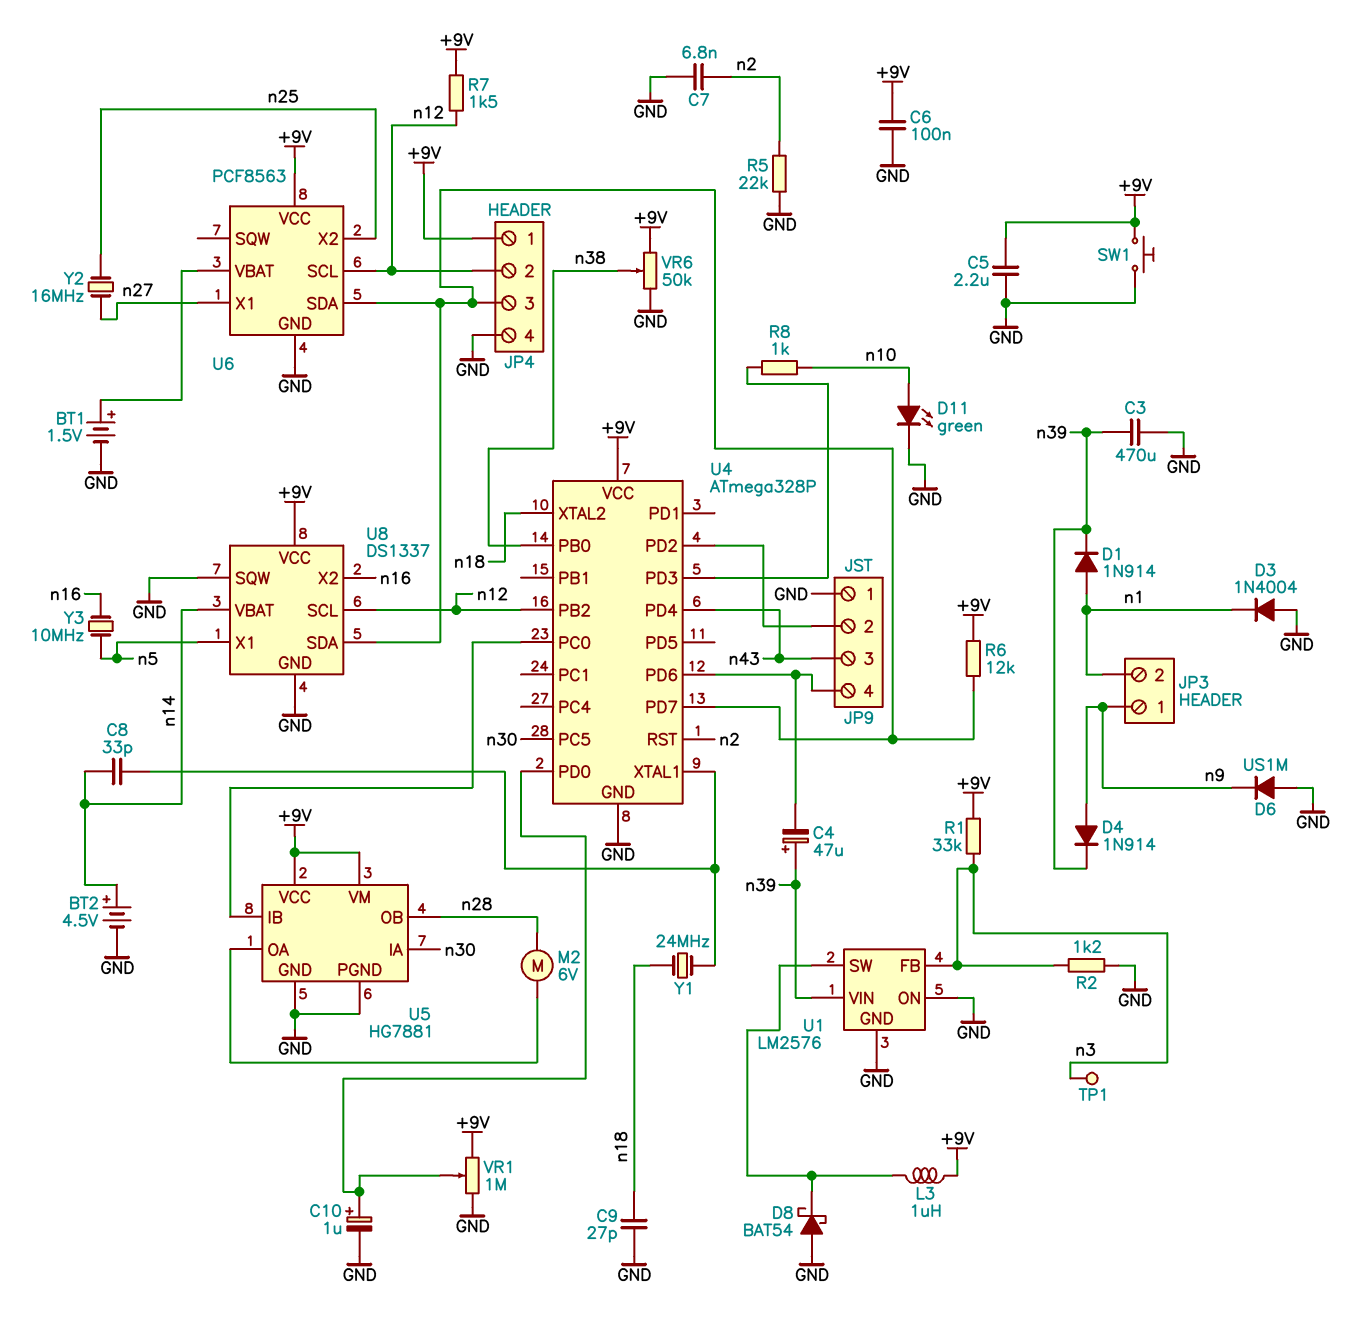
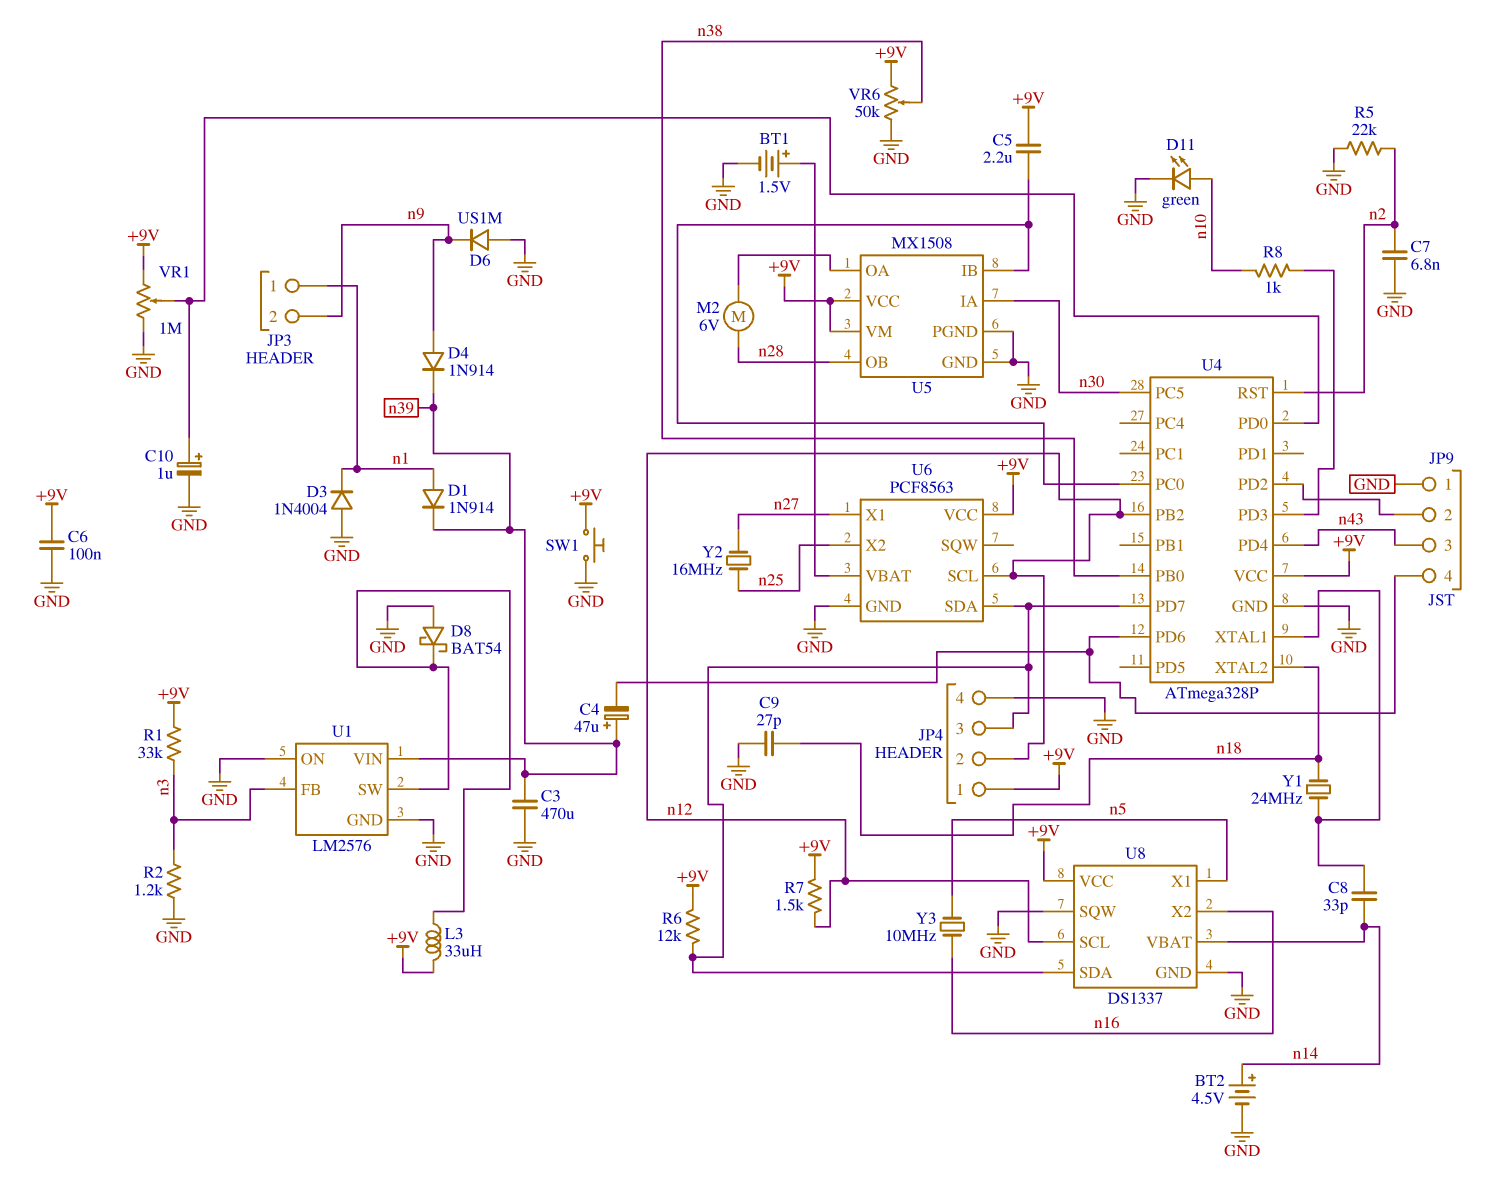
C5: 2.2uF (+9V, GND) -> 2.2uF (+9V, U4/PC0)
JP3 pin 1: n9 -> n1
JP3 pin 2: n1 -> n9
L3: 1uH (+9V, U1/SW) -> 33uH (+9V, U1/SW)
TP1: test point (n3) -> none
U5: HG7881 -> MX1508

